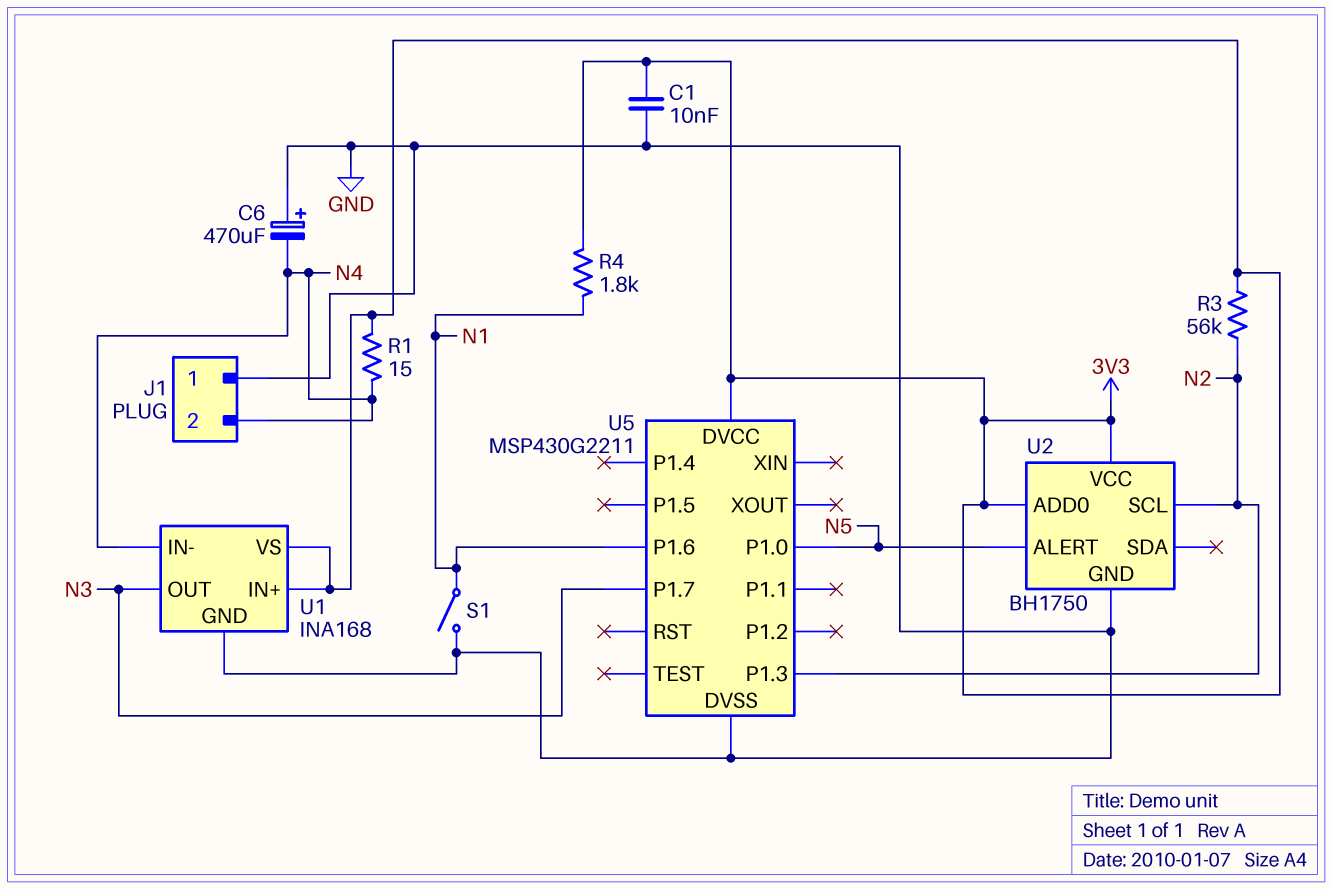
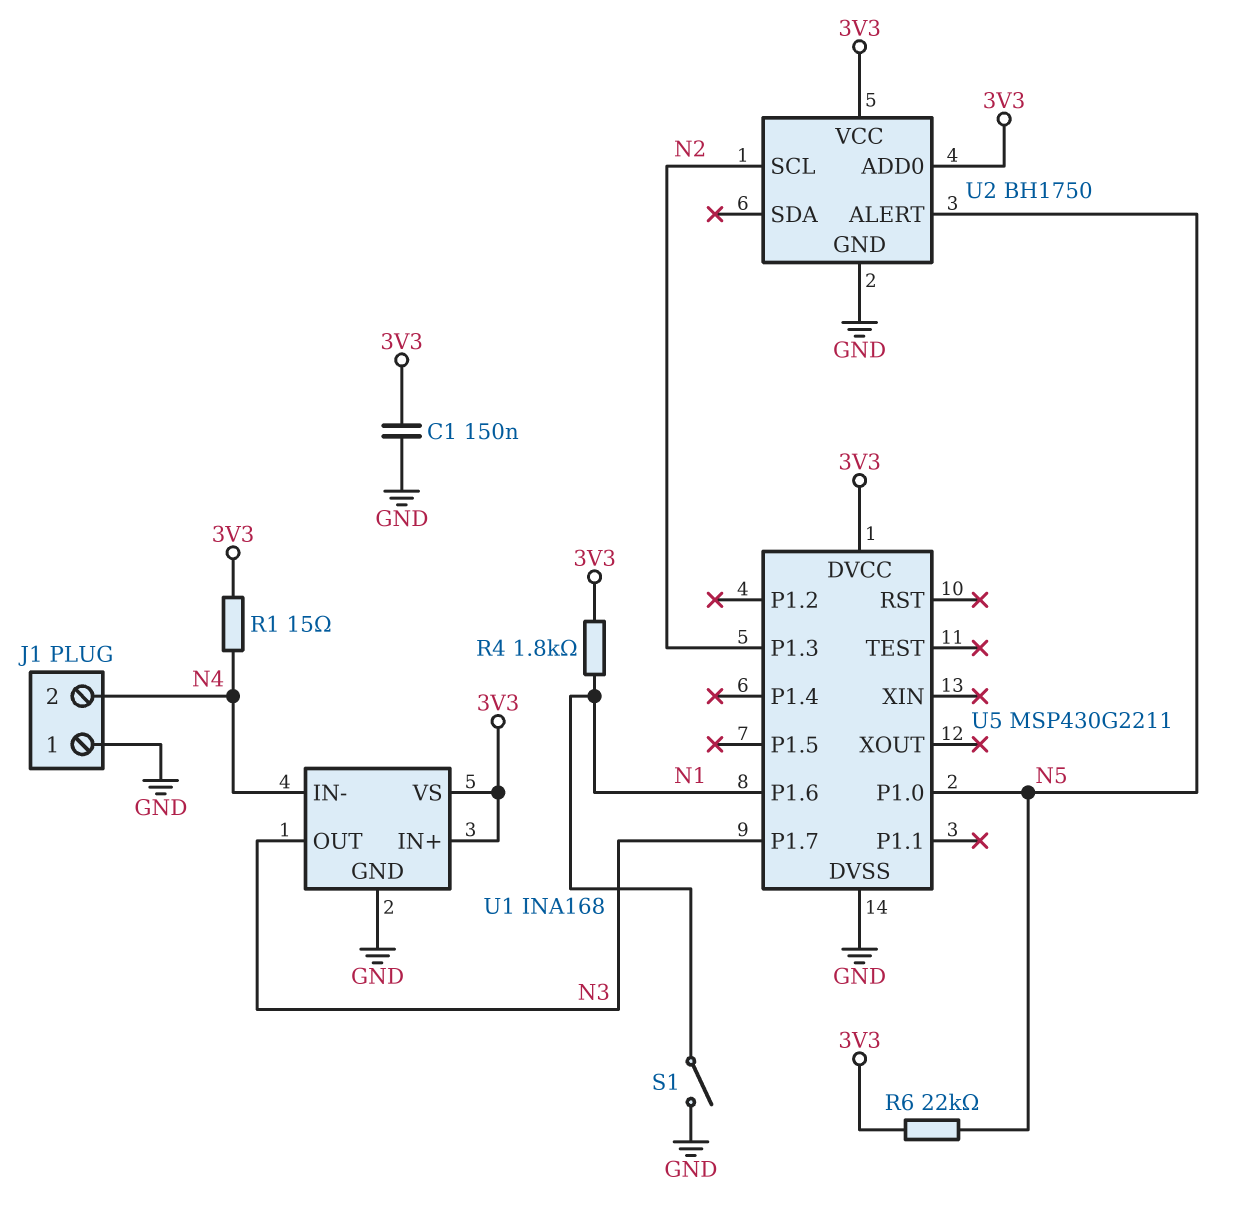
C1: 10nF (3V3, GND) -> 150nF (3V3, GND)
C6: 470uF (plus GND, minus N4) -> none
R3: 56k (3V3, N2) -> none
R6: none -> 22k (3V3, N5)

